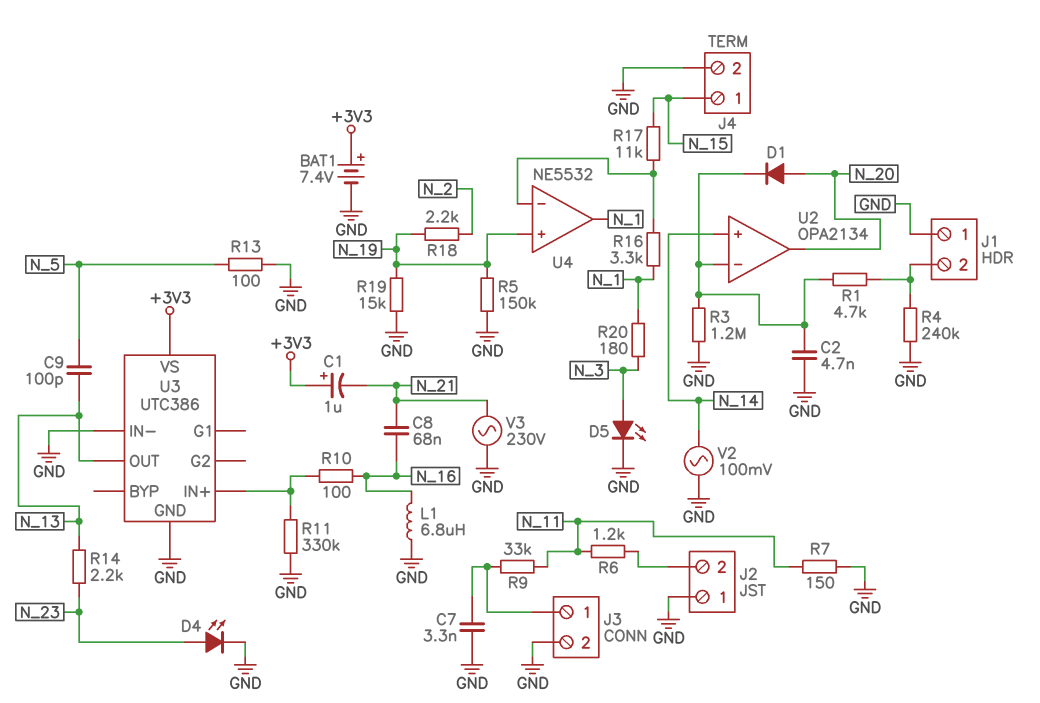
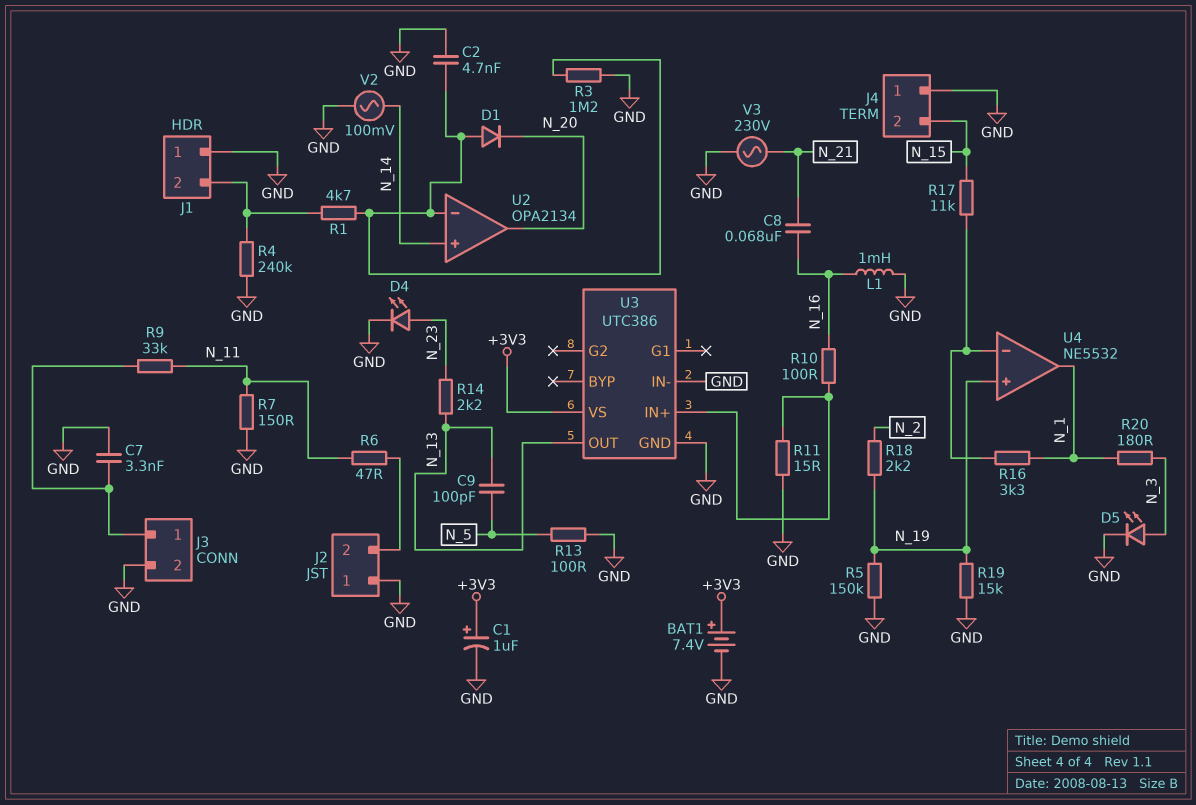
C1: 1uF (plus +3V3, minus N_21) -> 1uF (plus +3V3, minus GND)
D1: diode (A N_20, K U2/in-) -> diode (A U2/in-, K N_20)
J4 pin 1: N_15 -> GND
J4 pin 2: GND -> N_15
L1: 6.8uH (GND, N_16) -> 1mH (GND, N_16)
R6: 1.2k (J2/2, N_11) -> 47 (J2/2, N_11)
R11: 330k (GND, U3/IN+) -> 15 (GND, U3/IN+)

